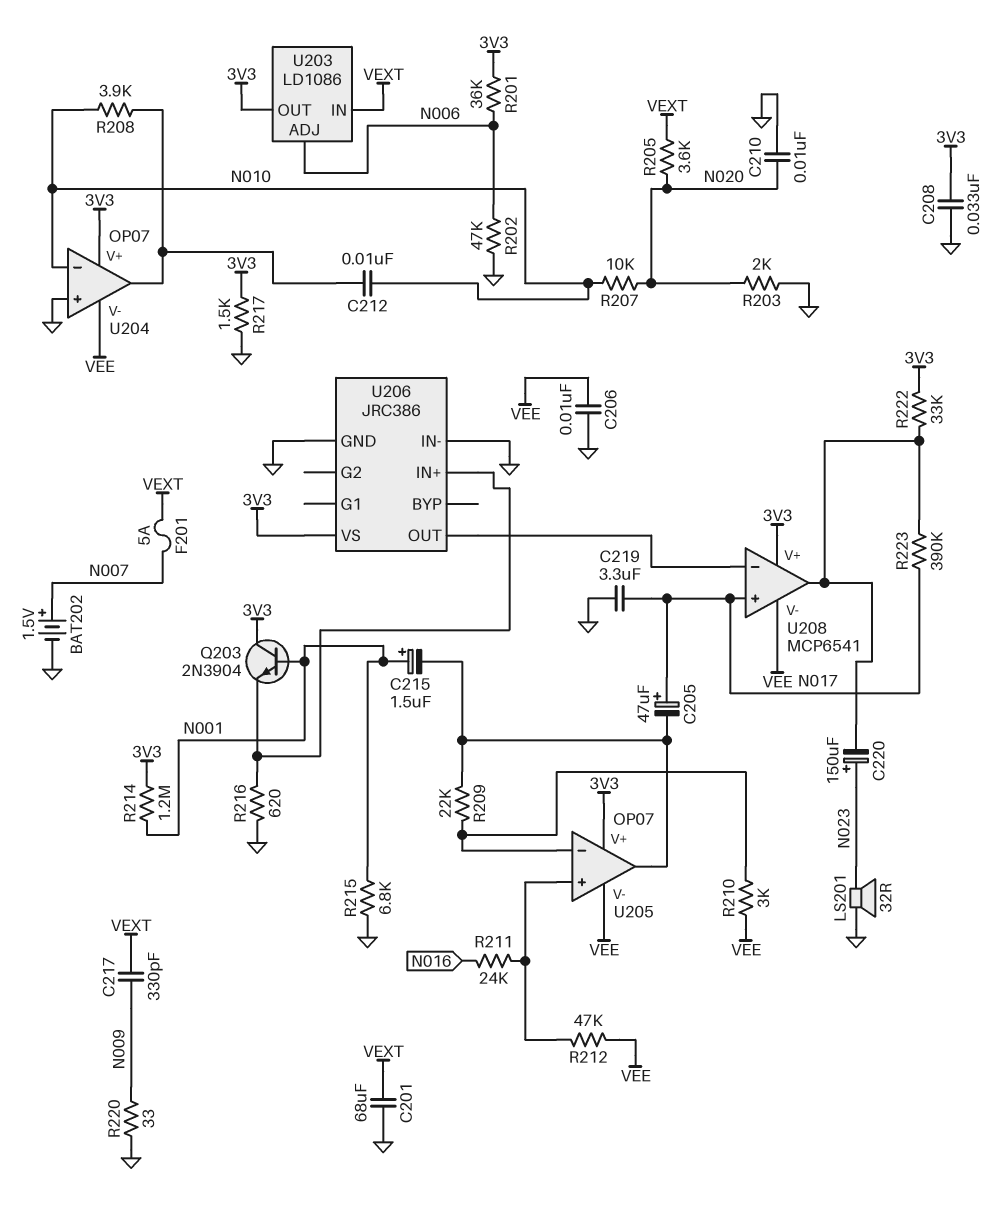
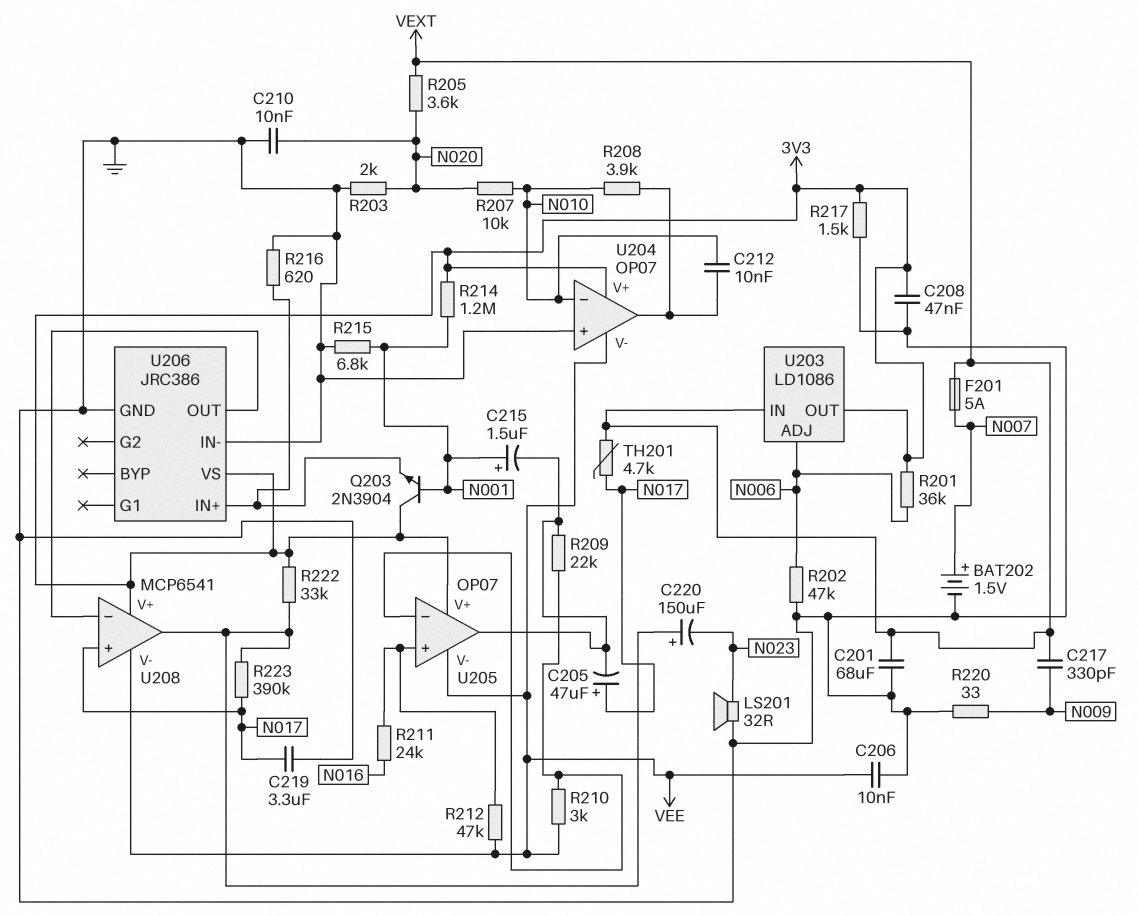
C208: 33nF (3V3, GND) -> 47nF (3V3, GND)
C220: 150uF (plus N023, minus U208/out) -> 150uF (plus U208/out, minus N023)
TH201: none -> 4.7k (N017, VEXT)

